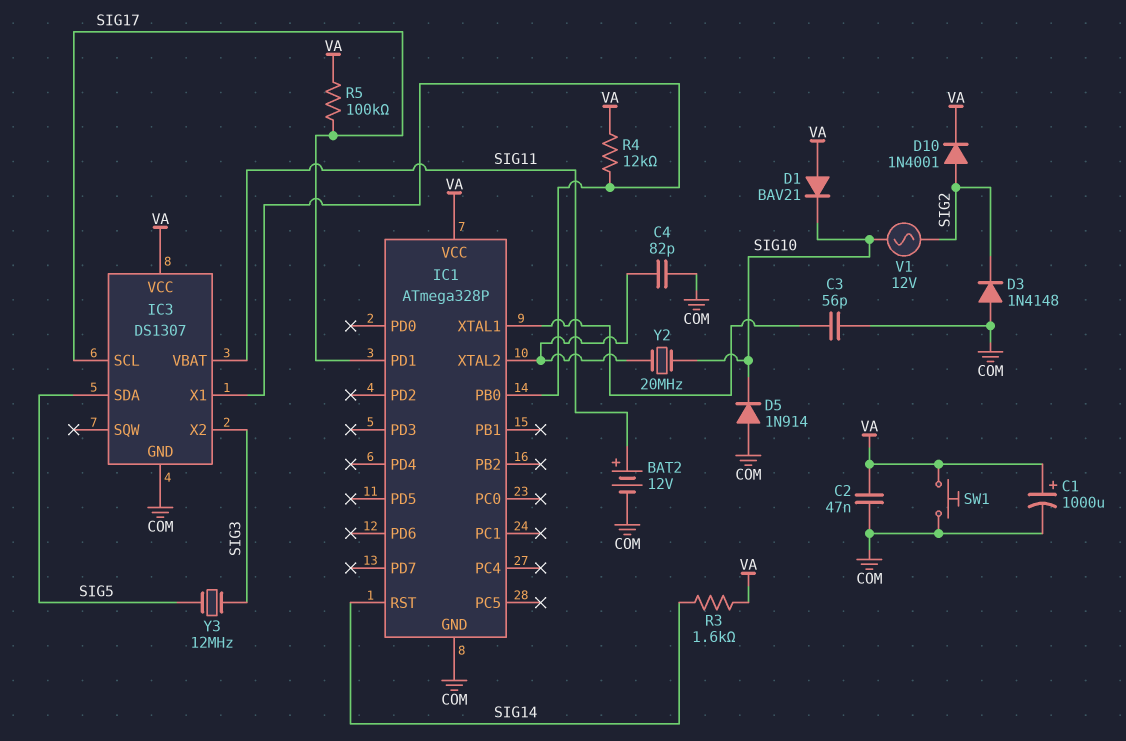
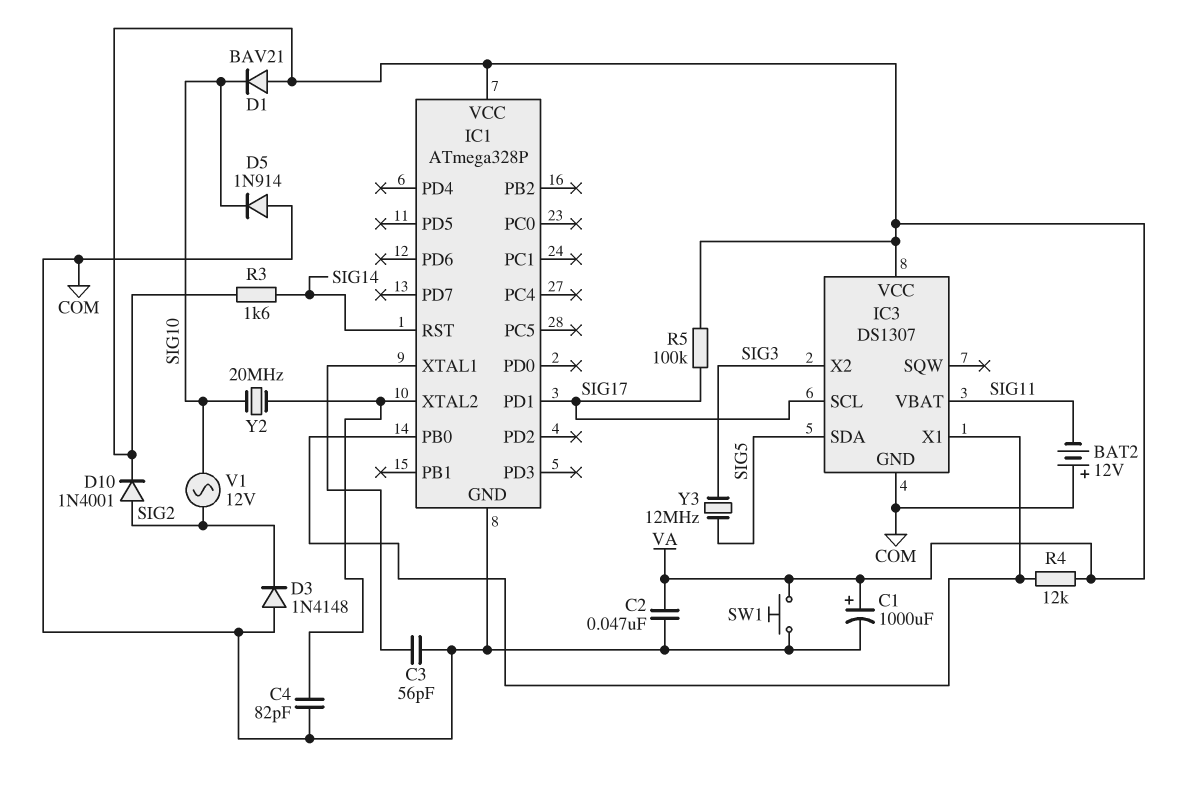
BAT2: 12V (plus SIG11, minus COM) -> 12V (plus COM, minus SIG11)

